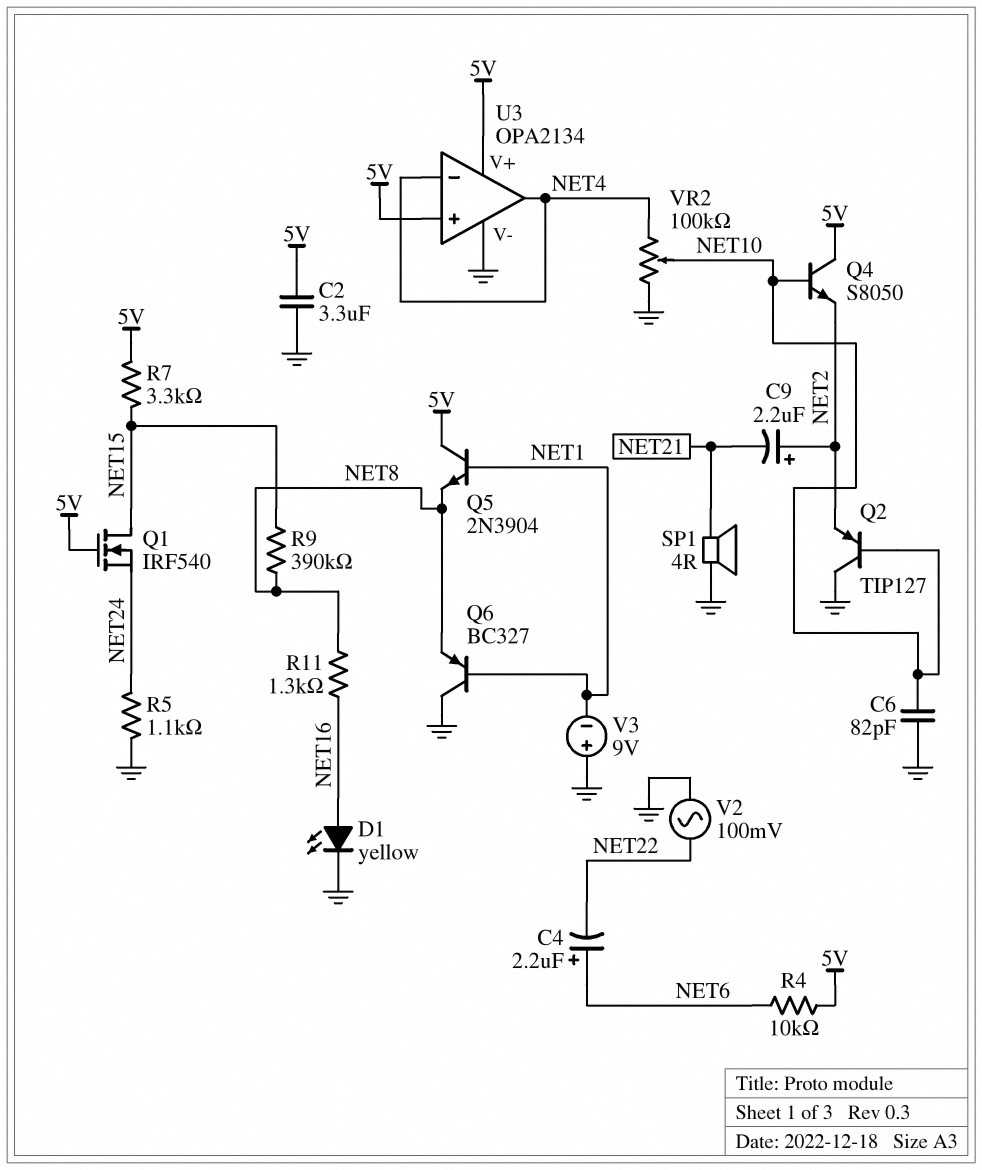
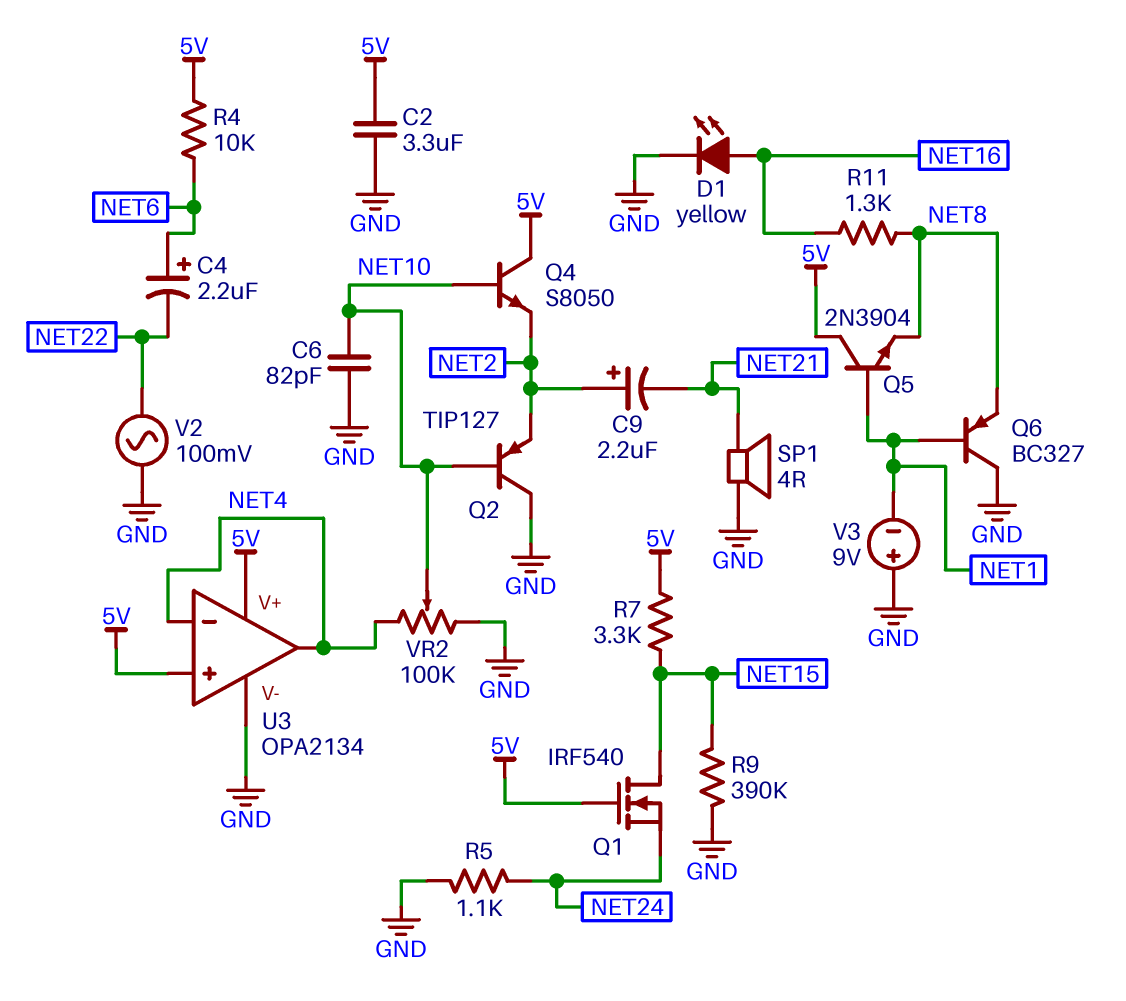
R9: 390k (NET8, NET15) -> 390k (GND, NET15)

